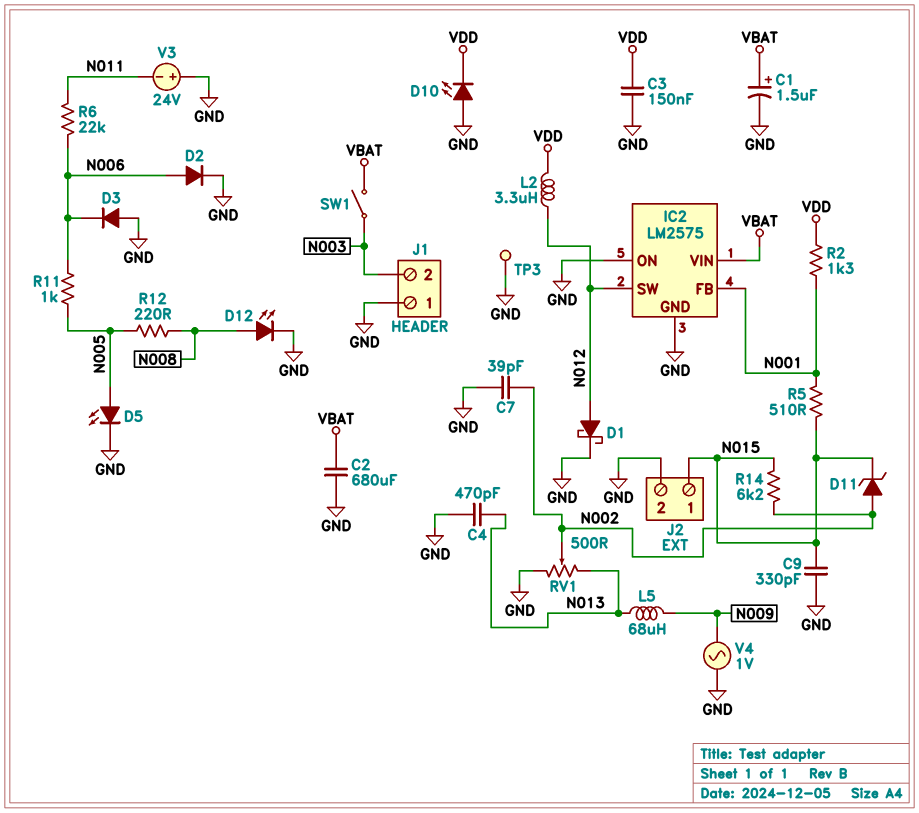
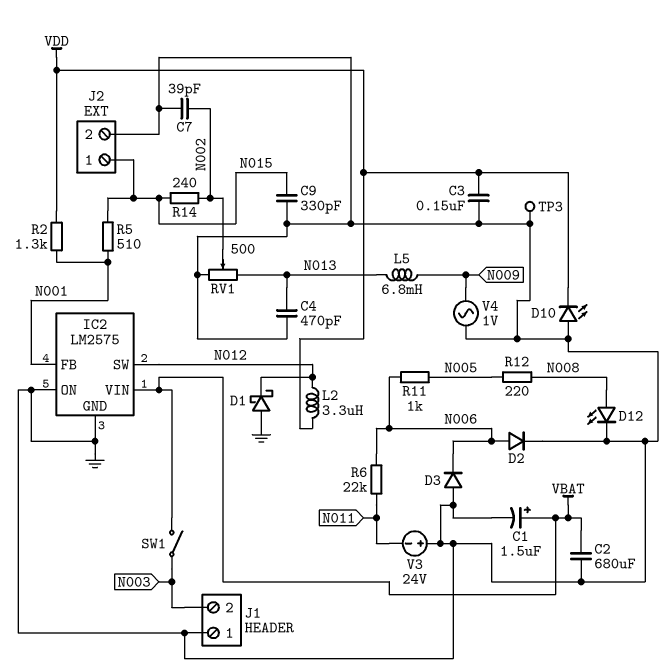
D1: schottky (A N012, K GND) -> schottky (A GND, K N012)
D5: LED (A N005, K GND) -> none
D11: zener (A N002, K N015) -> none
L5: 68uH (N009, N013) -> 6.8mH (N009, N013)
R14: 6.2k (N002, N015) -> 240 (N002, N015)

